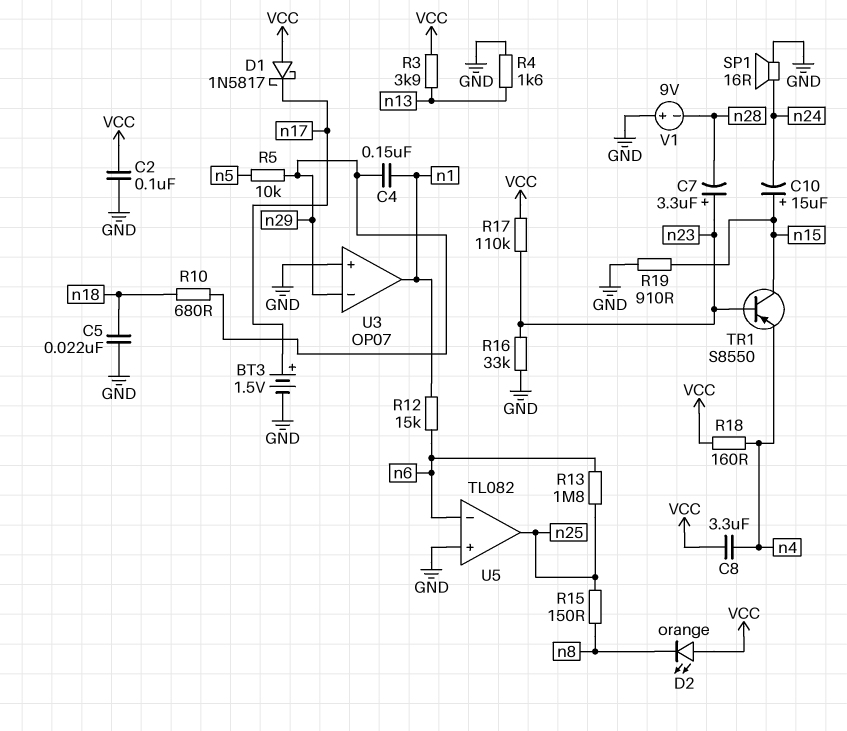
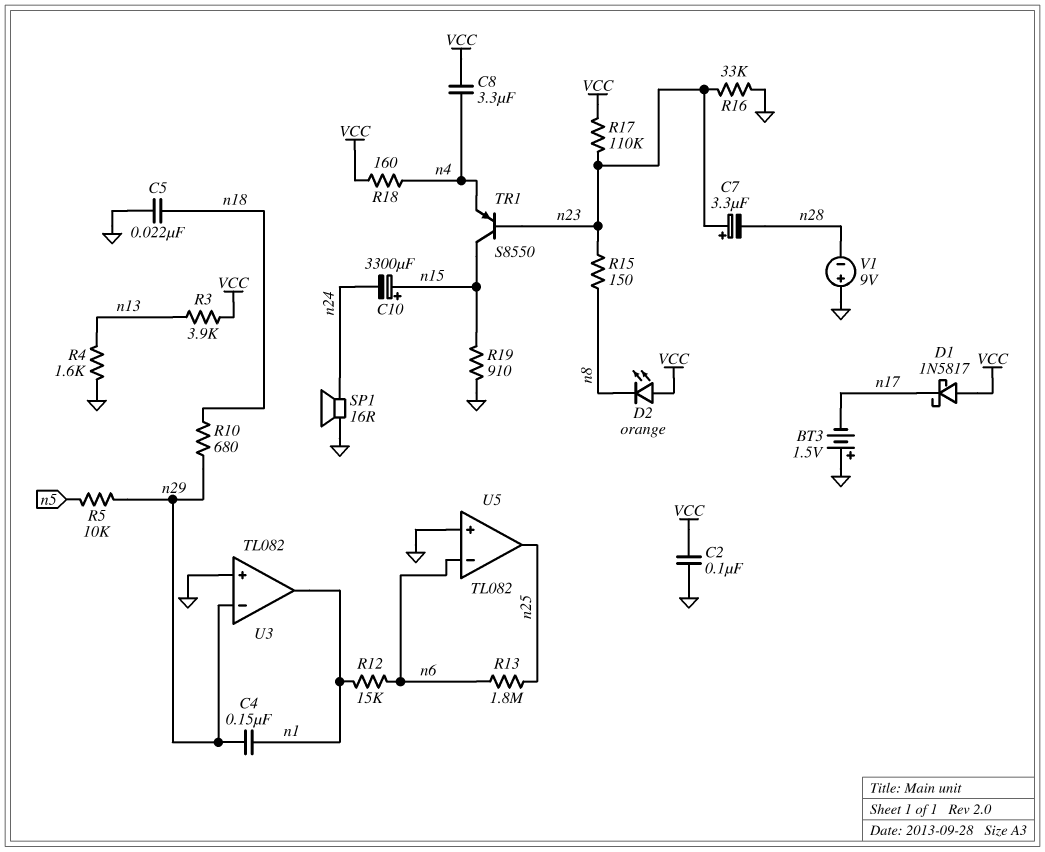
BT3: 1.5V (plus n17, minus GND) -> 1.5V (plus GND, minus n17)
C10: 15uF (plus n15, minus n24) -> 3300uF (plus n15, minus n24)
R15: 150 (n8, n25) -> 150 (n8, n23)
U3: OP07 -> TL082

